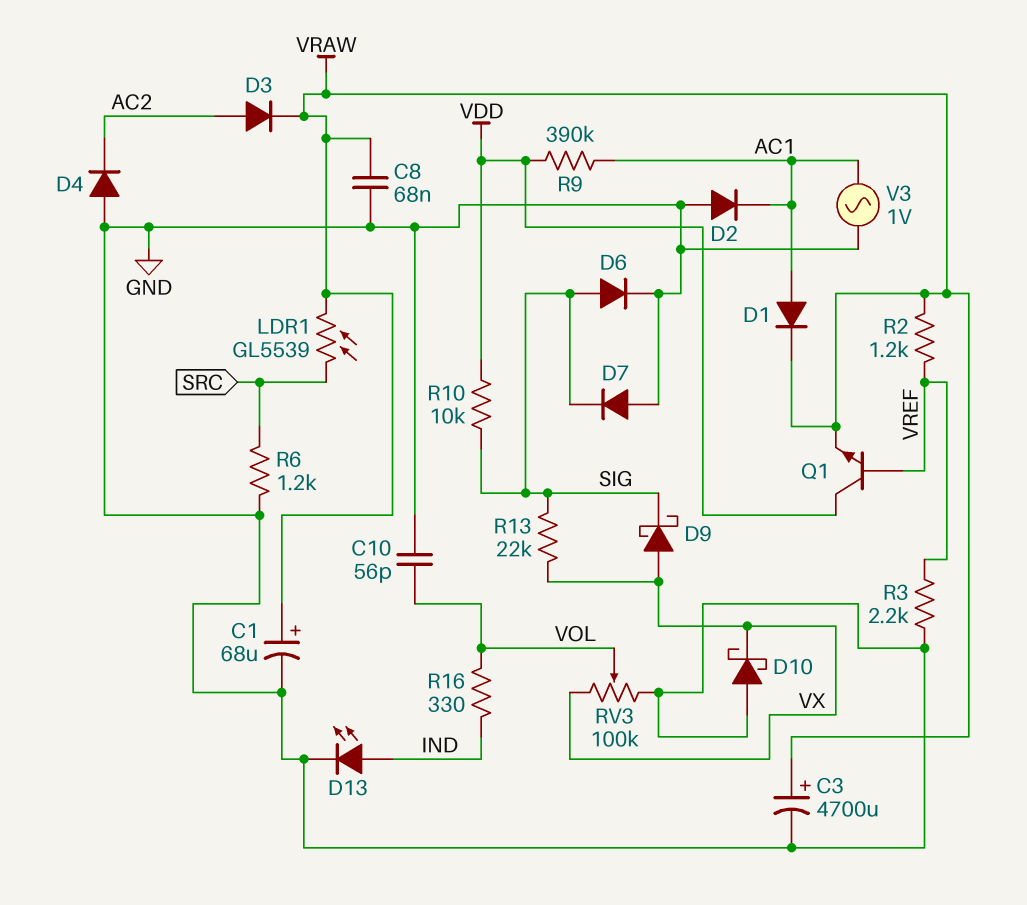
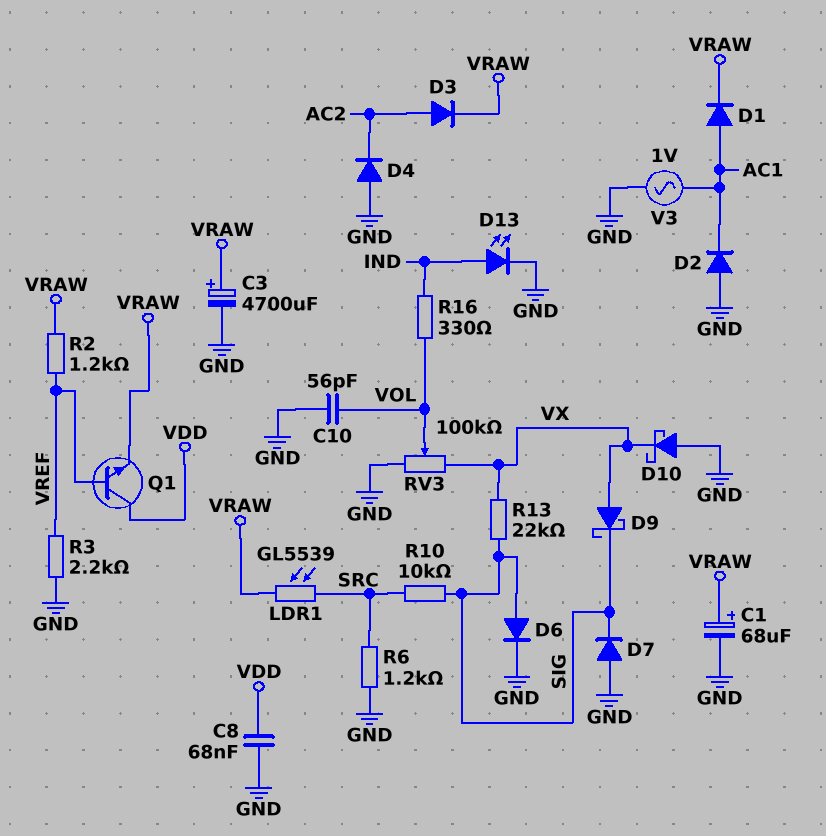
C8: 68nF (GND, VRAW) -> 68nF (GND, VDD)
R9: 390k (AC1, VDD) -> none
R10: 10k (SIG, VDD) -> 10k (SIG, SRC)

